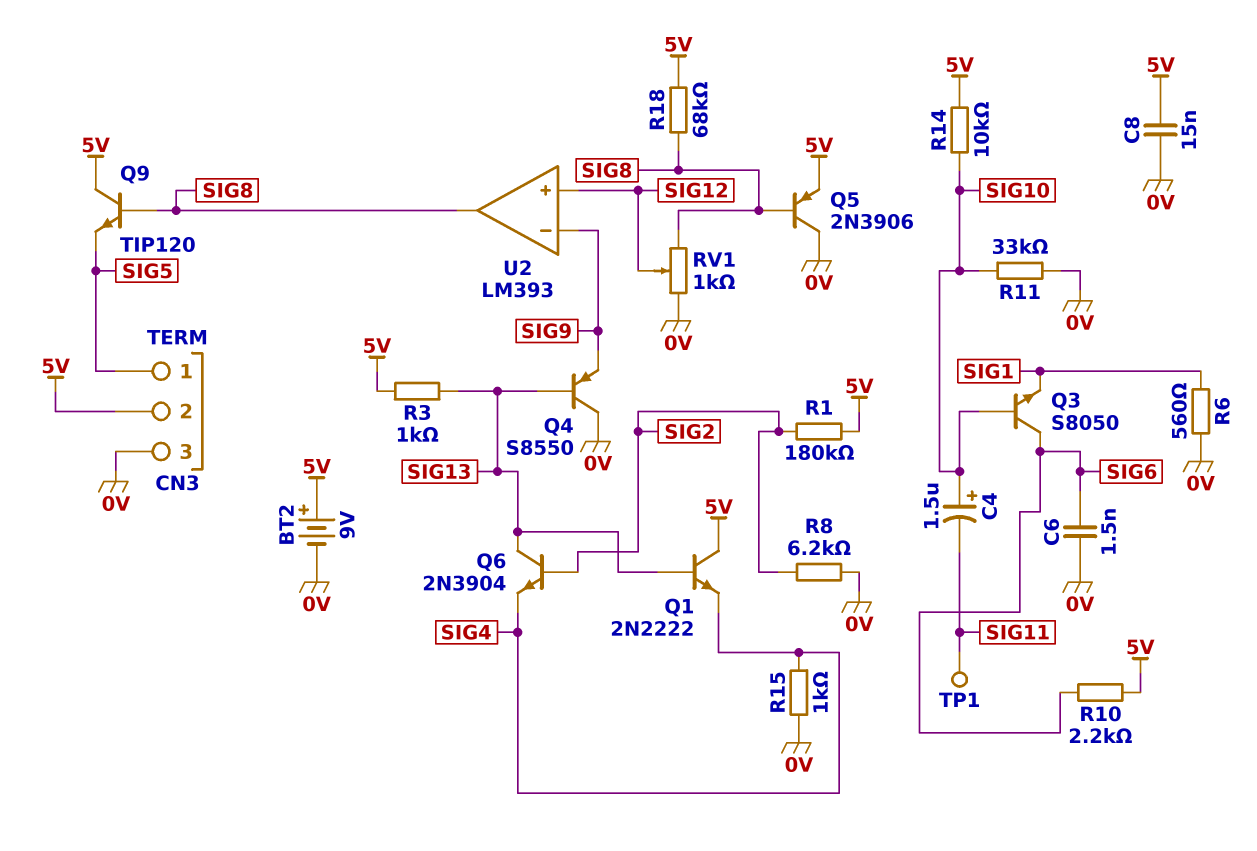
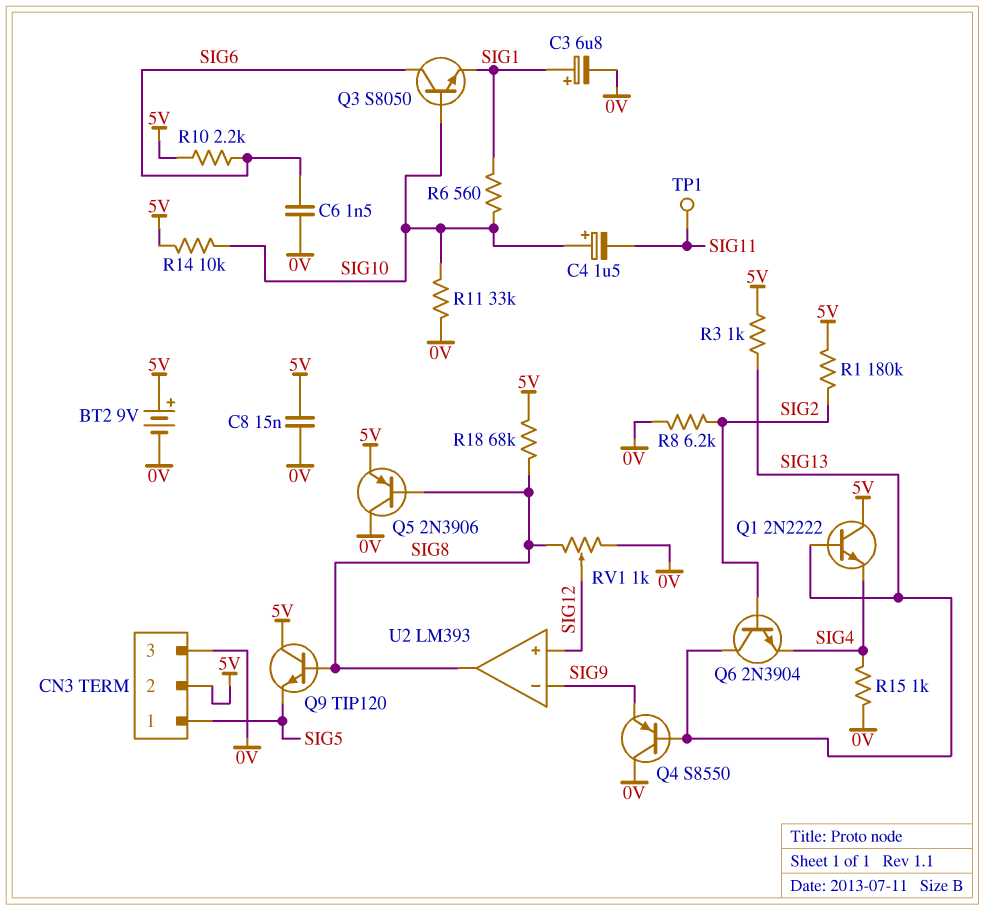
C3: none -> 6.8uF (plus SIG1, minus 0V)
R6: 560 (0V, SIG1) -> 560 (SIG1, SIG10)

